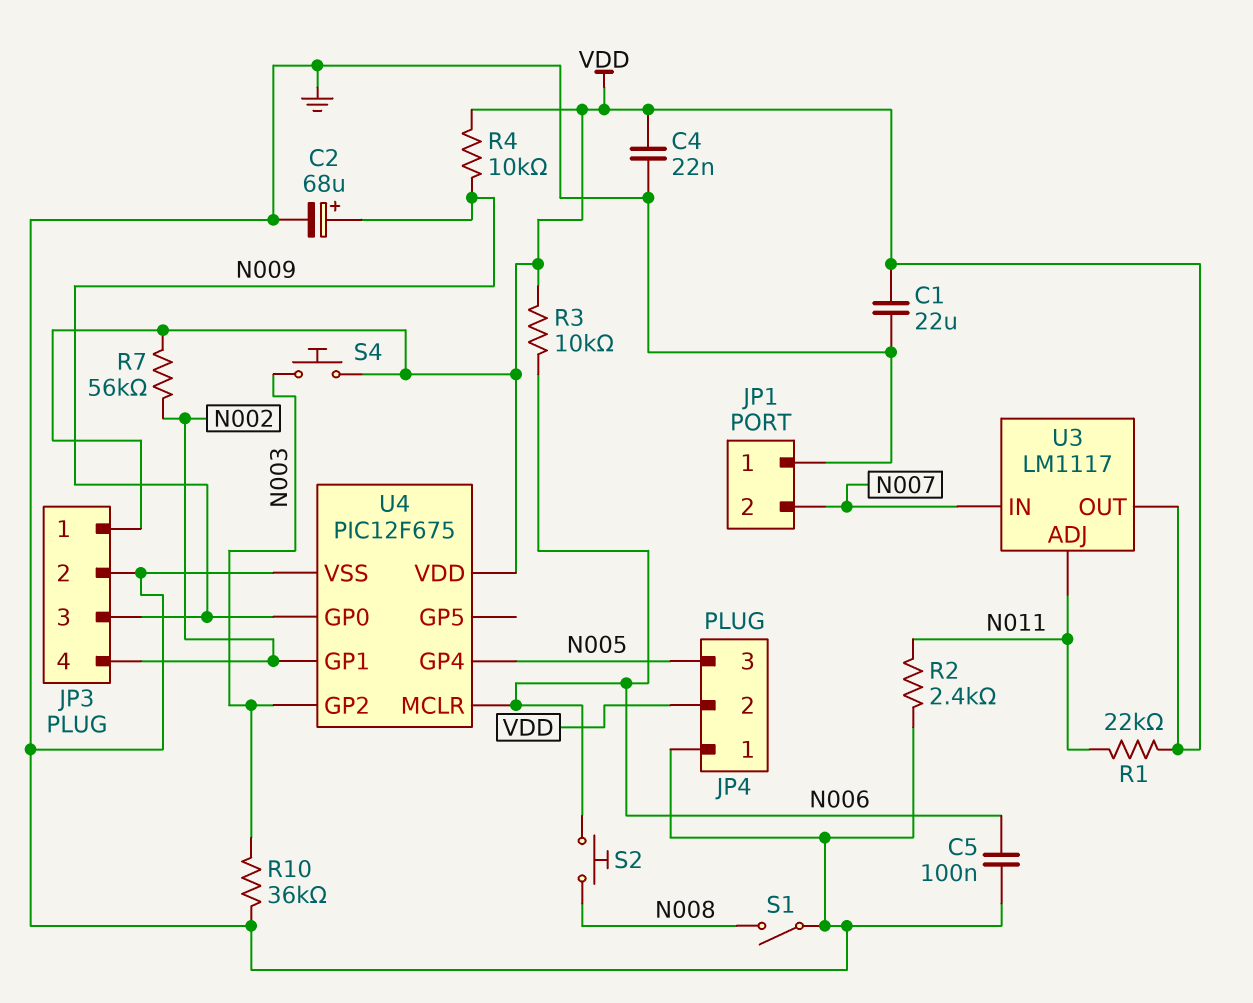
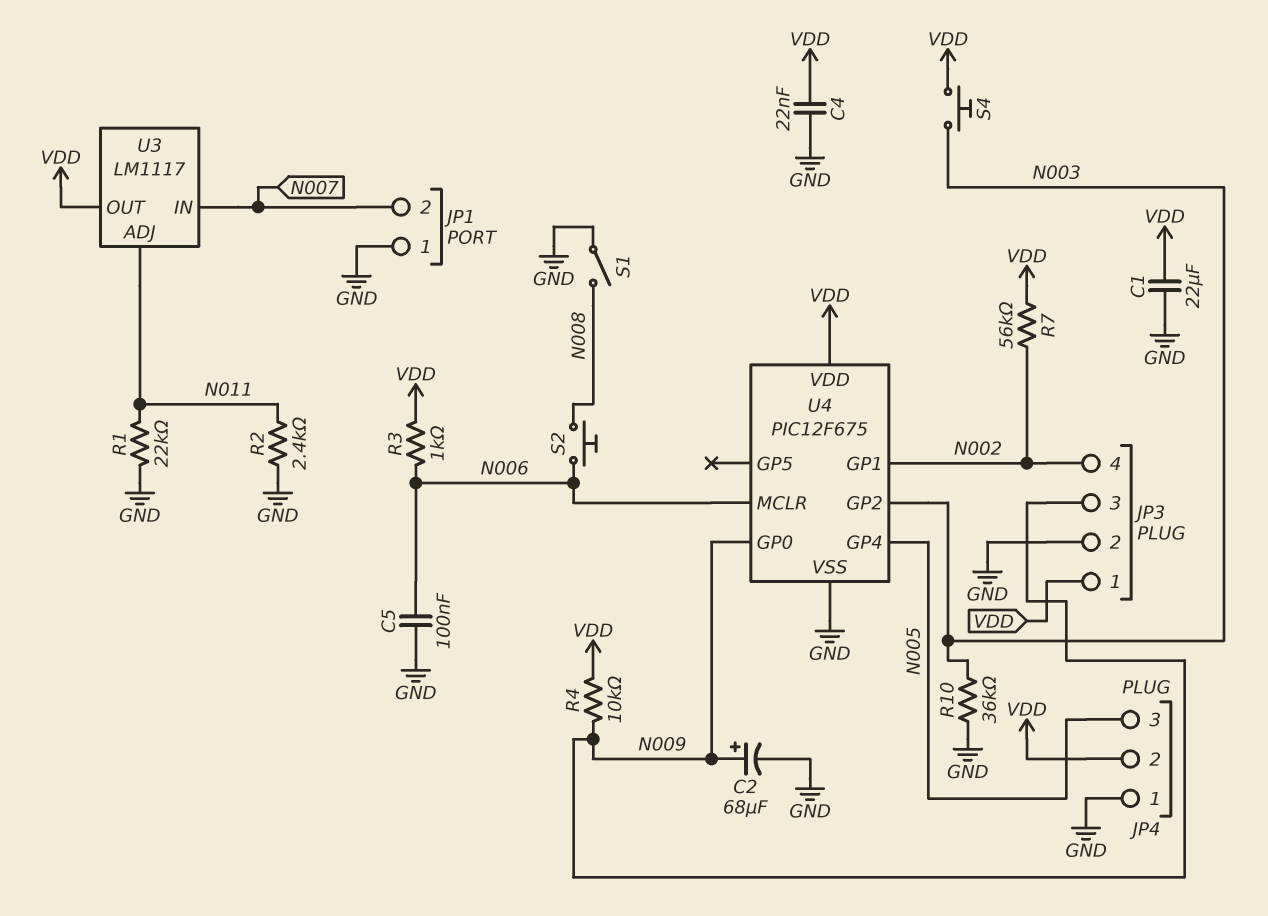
R1: 22k (N011, VDD) -> 22k (GND, N011)
R3: 10k (N006, VDD) -> 1k (N006, VDD)

